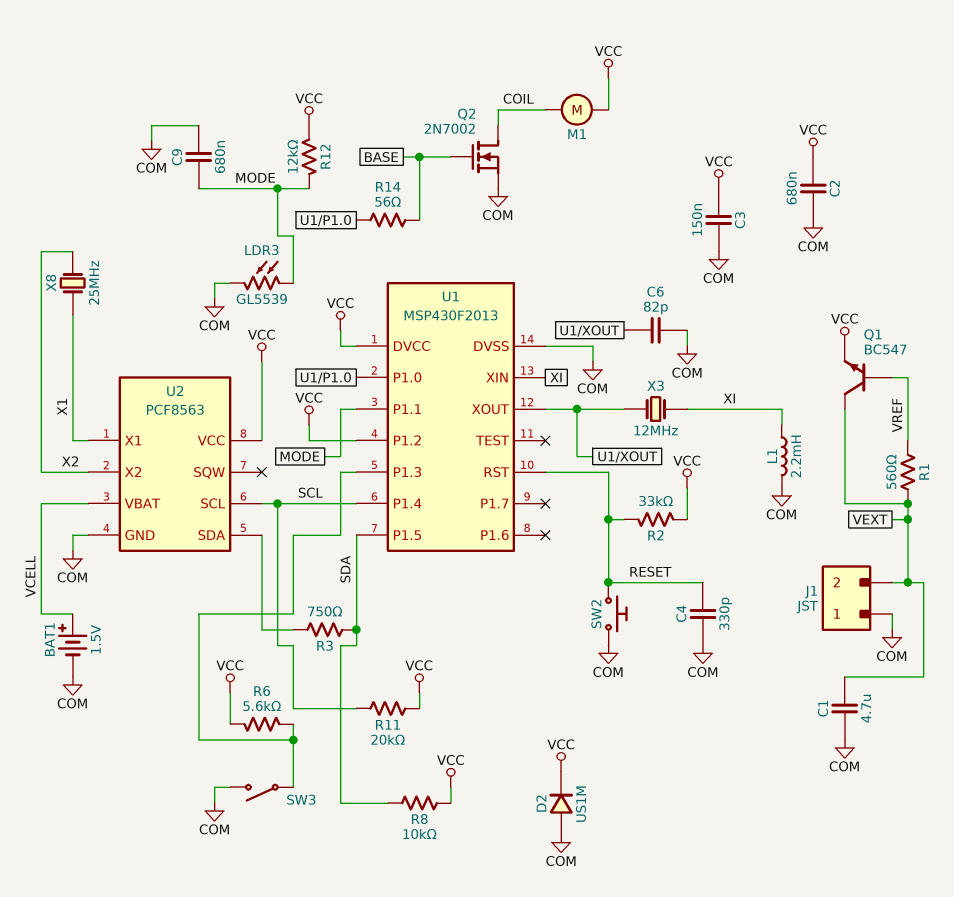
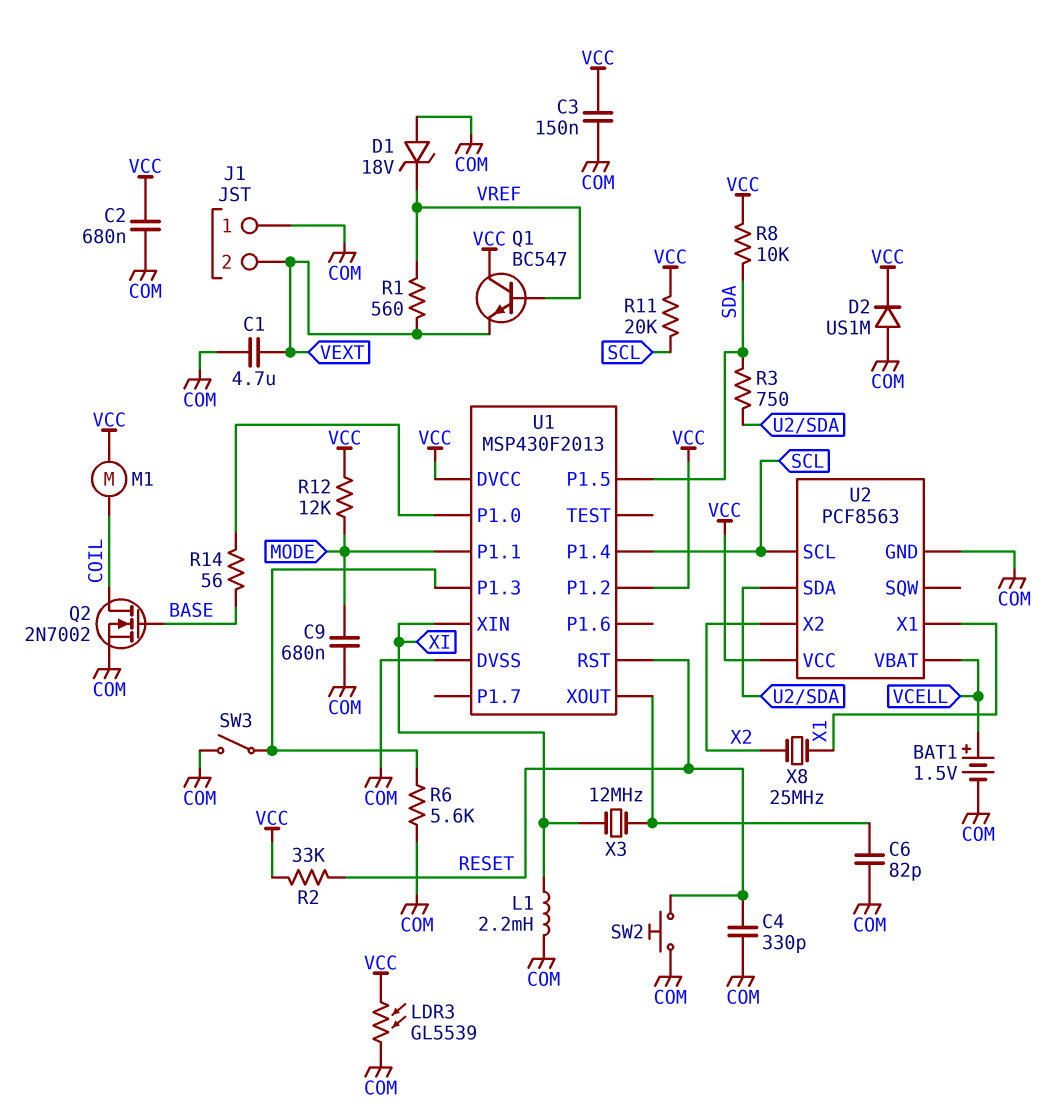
D1: none -> zener 18V (A COM, K VREF)
LDR3: GL5539 (COM, MODE) -> GL5539 (COM, VCC)
Q1: NPN BC547 (B VREF, C VEXT, E VCC) -> NPN BC547 (B VREF, C VCC, E VEXT)
R6: 5.6k (U1/P1.3, VCC) -> 5.6k (COM, U1/P1.3)

